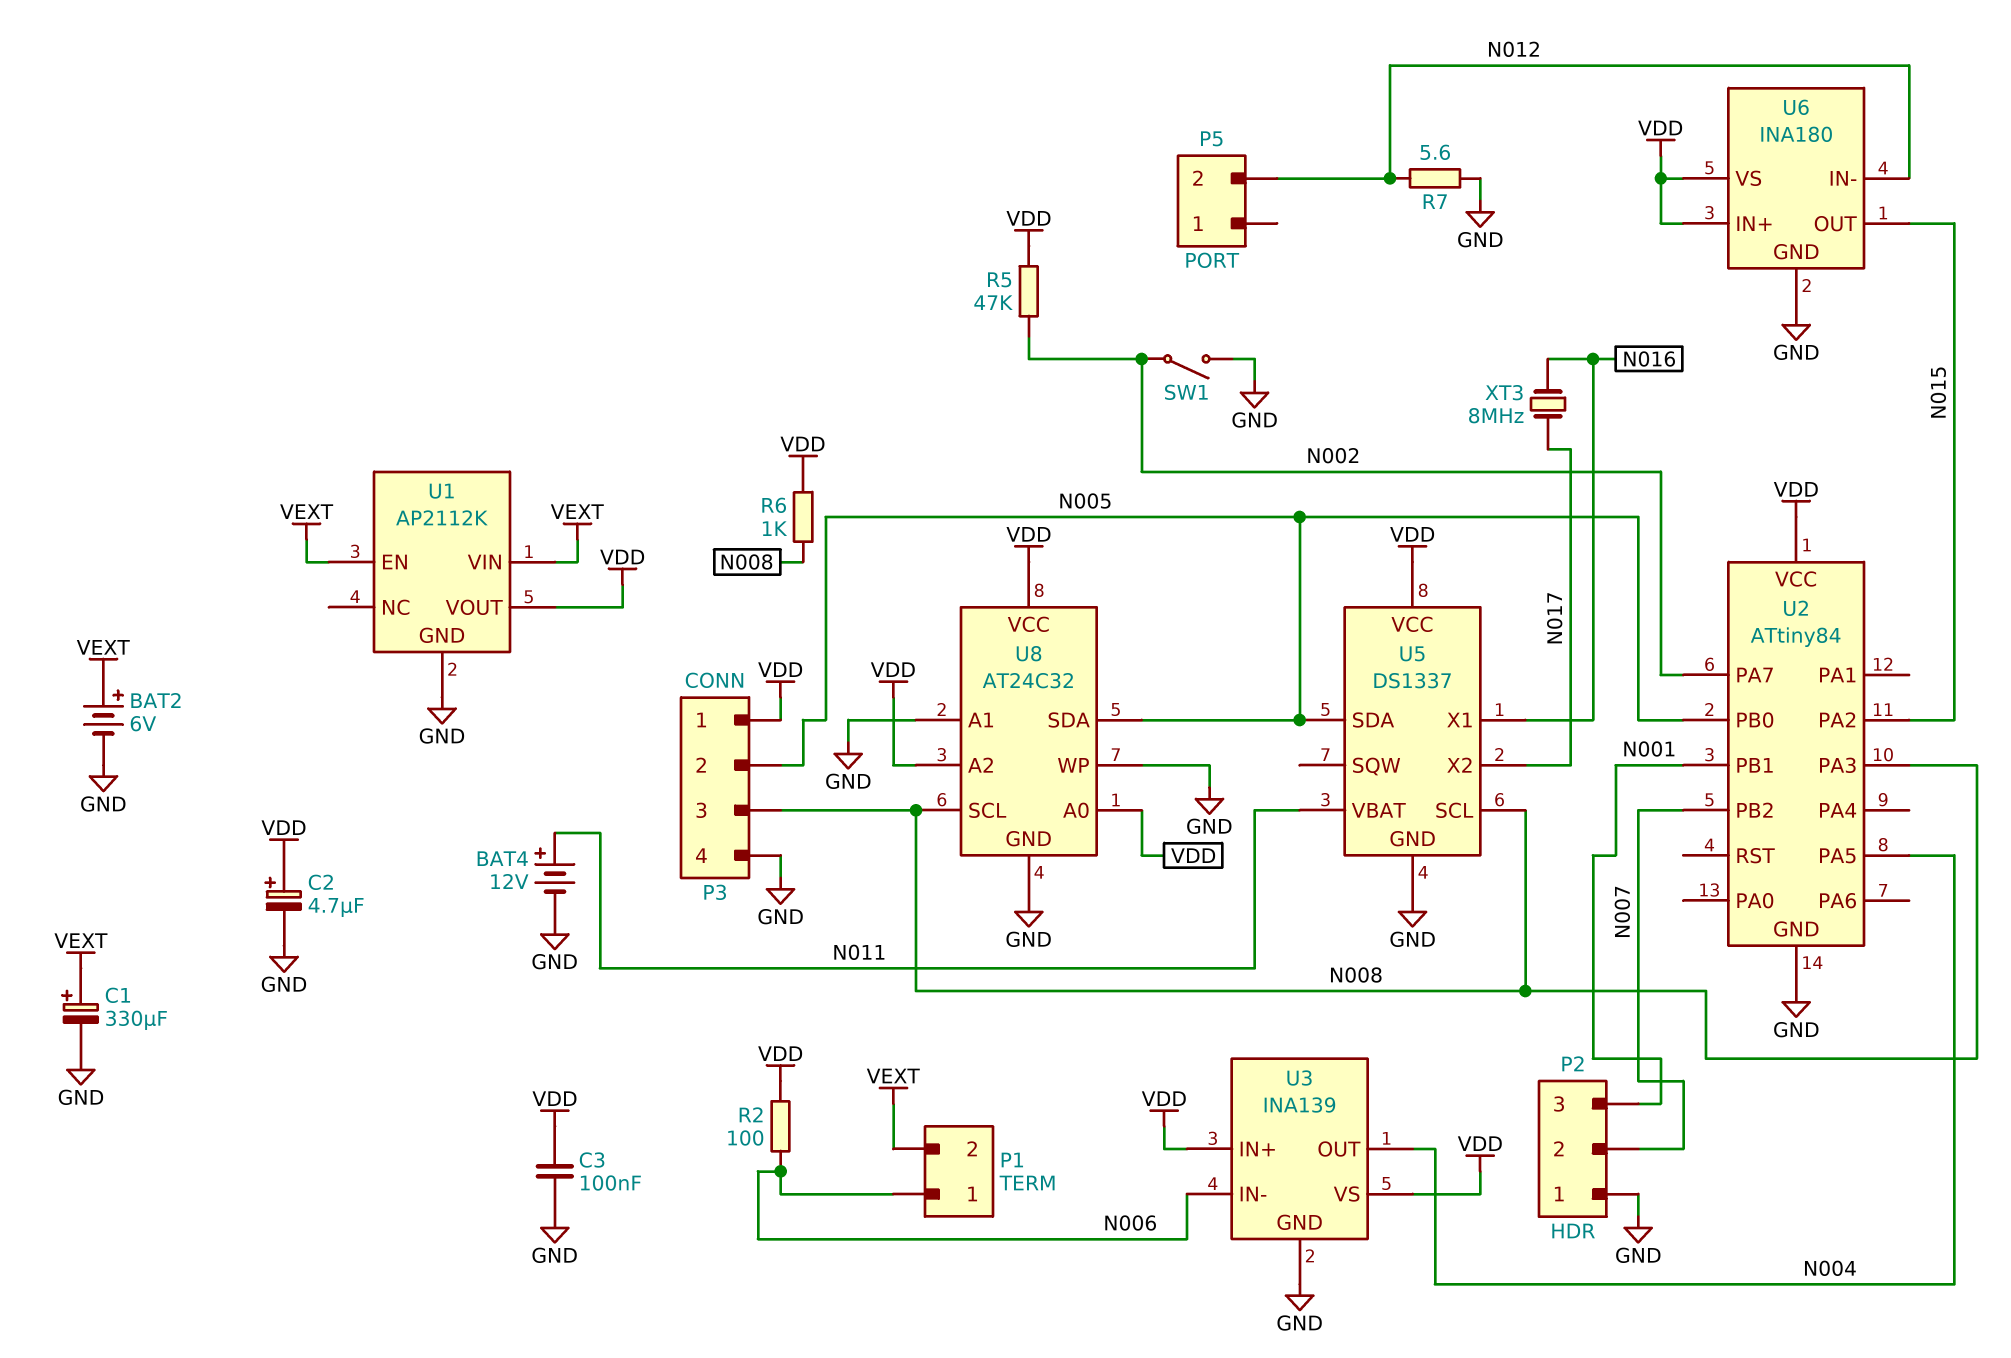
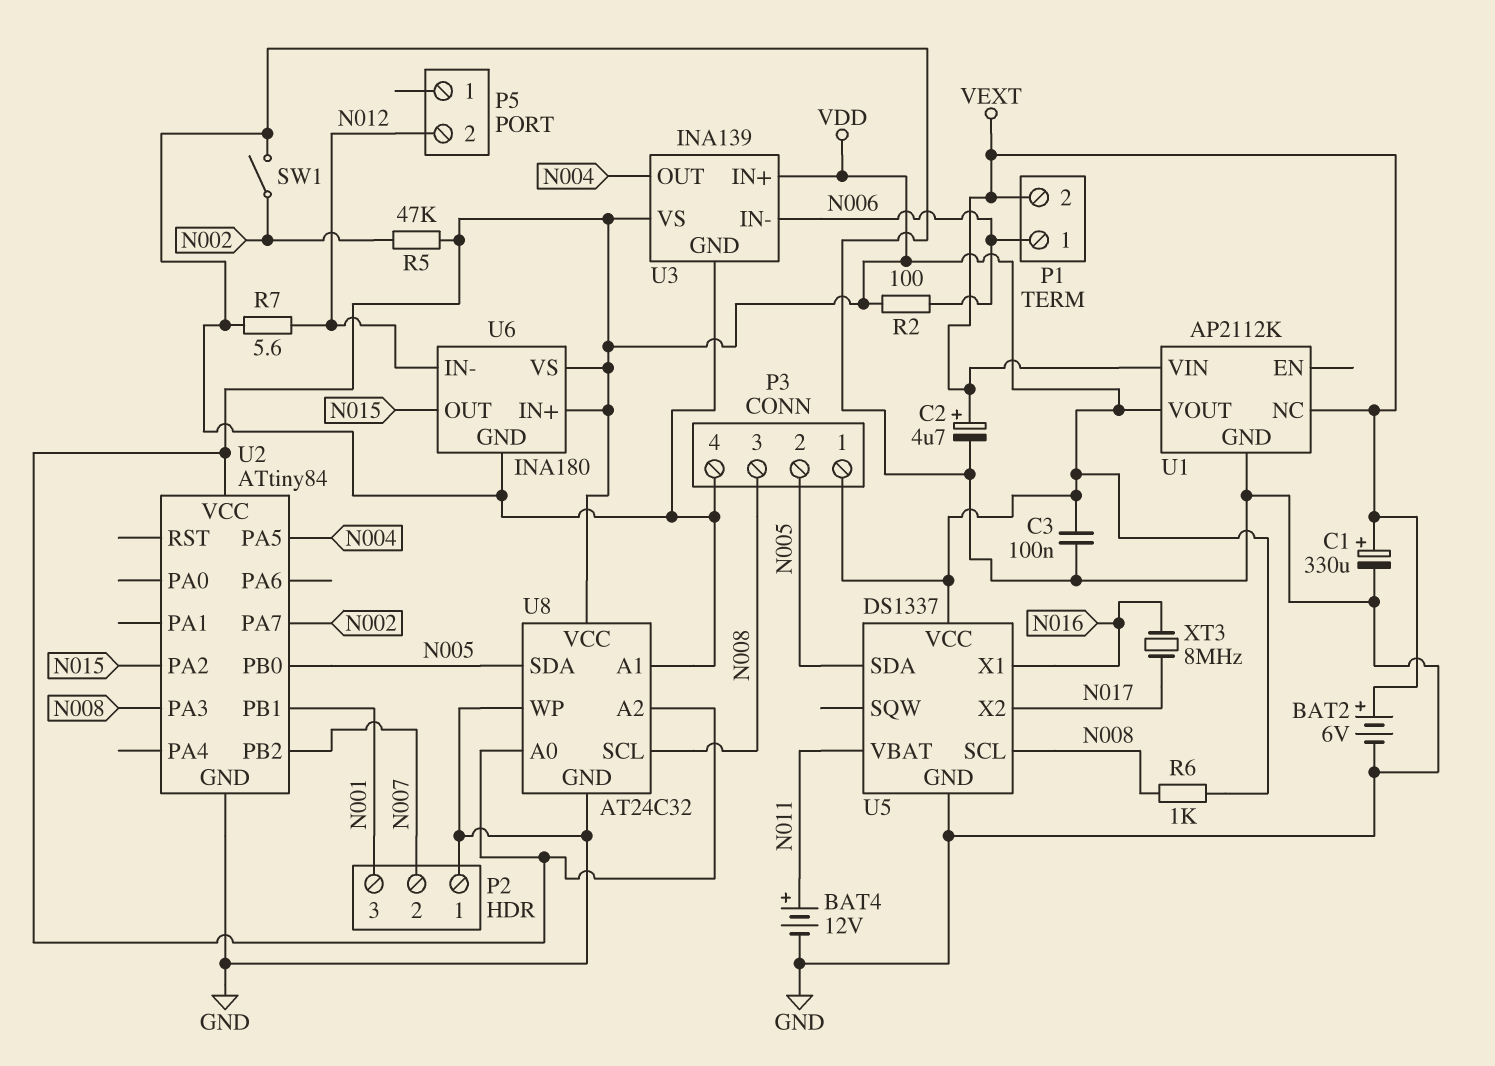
C2: 4.7uF (plus VDD, minus GND) -> 4.7uF (plus VEXT, minus GND)
U1 pin EN: VEXT -> none
U1 pin NC: none -> VEXT

